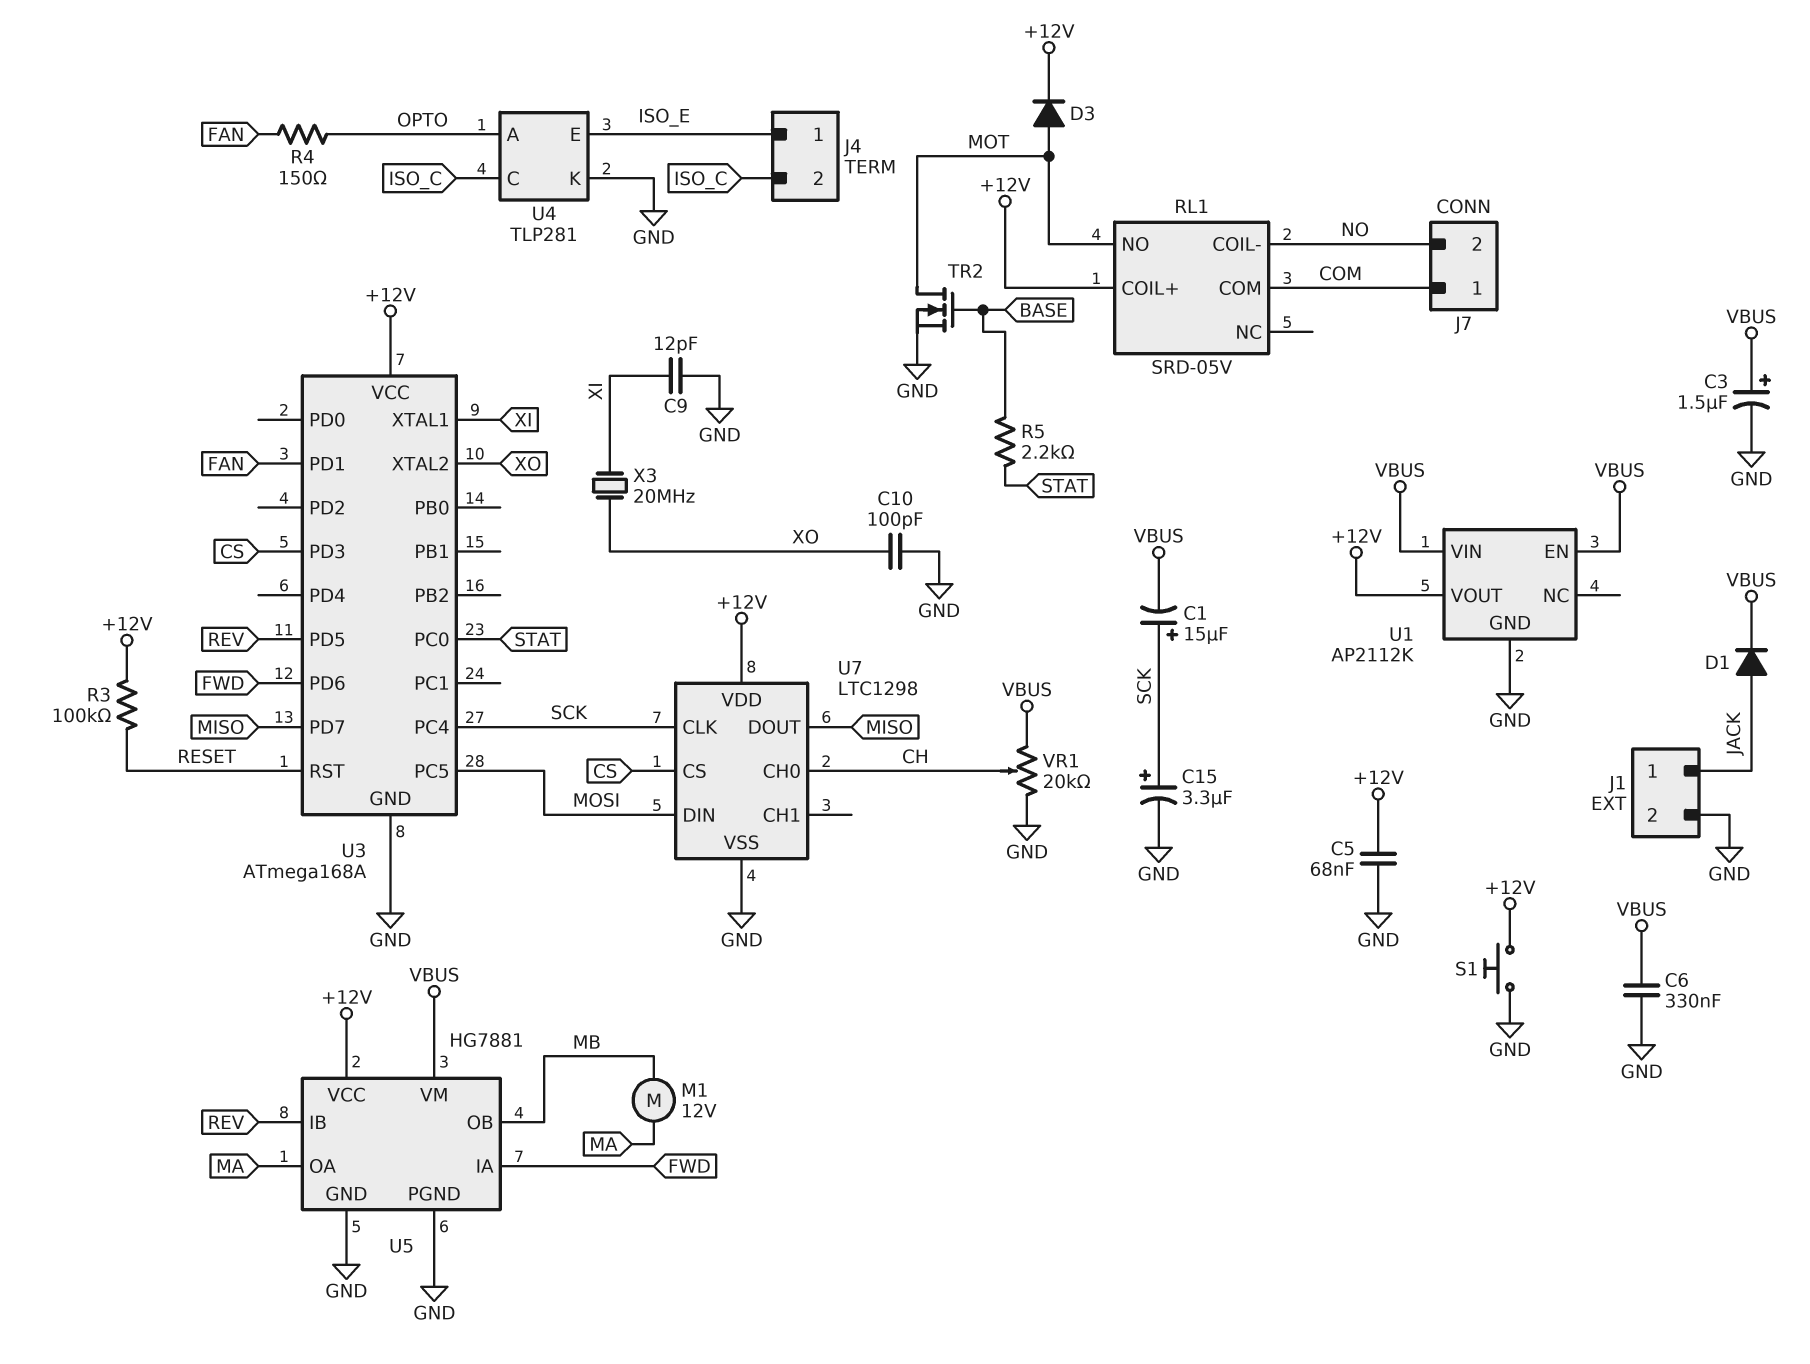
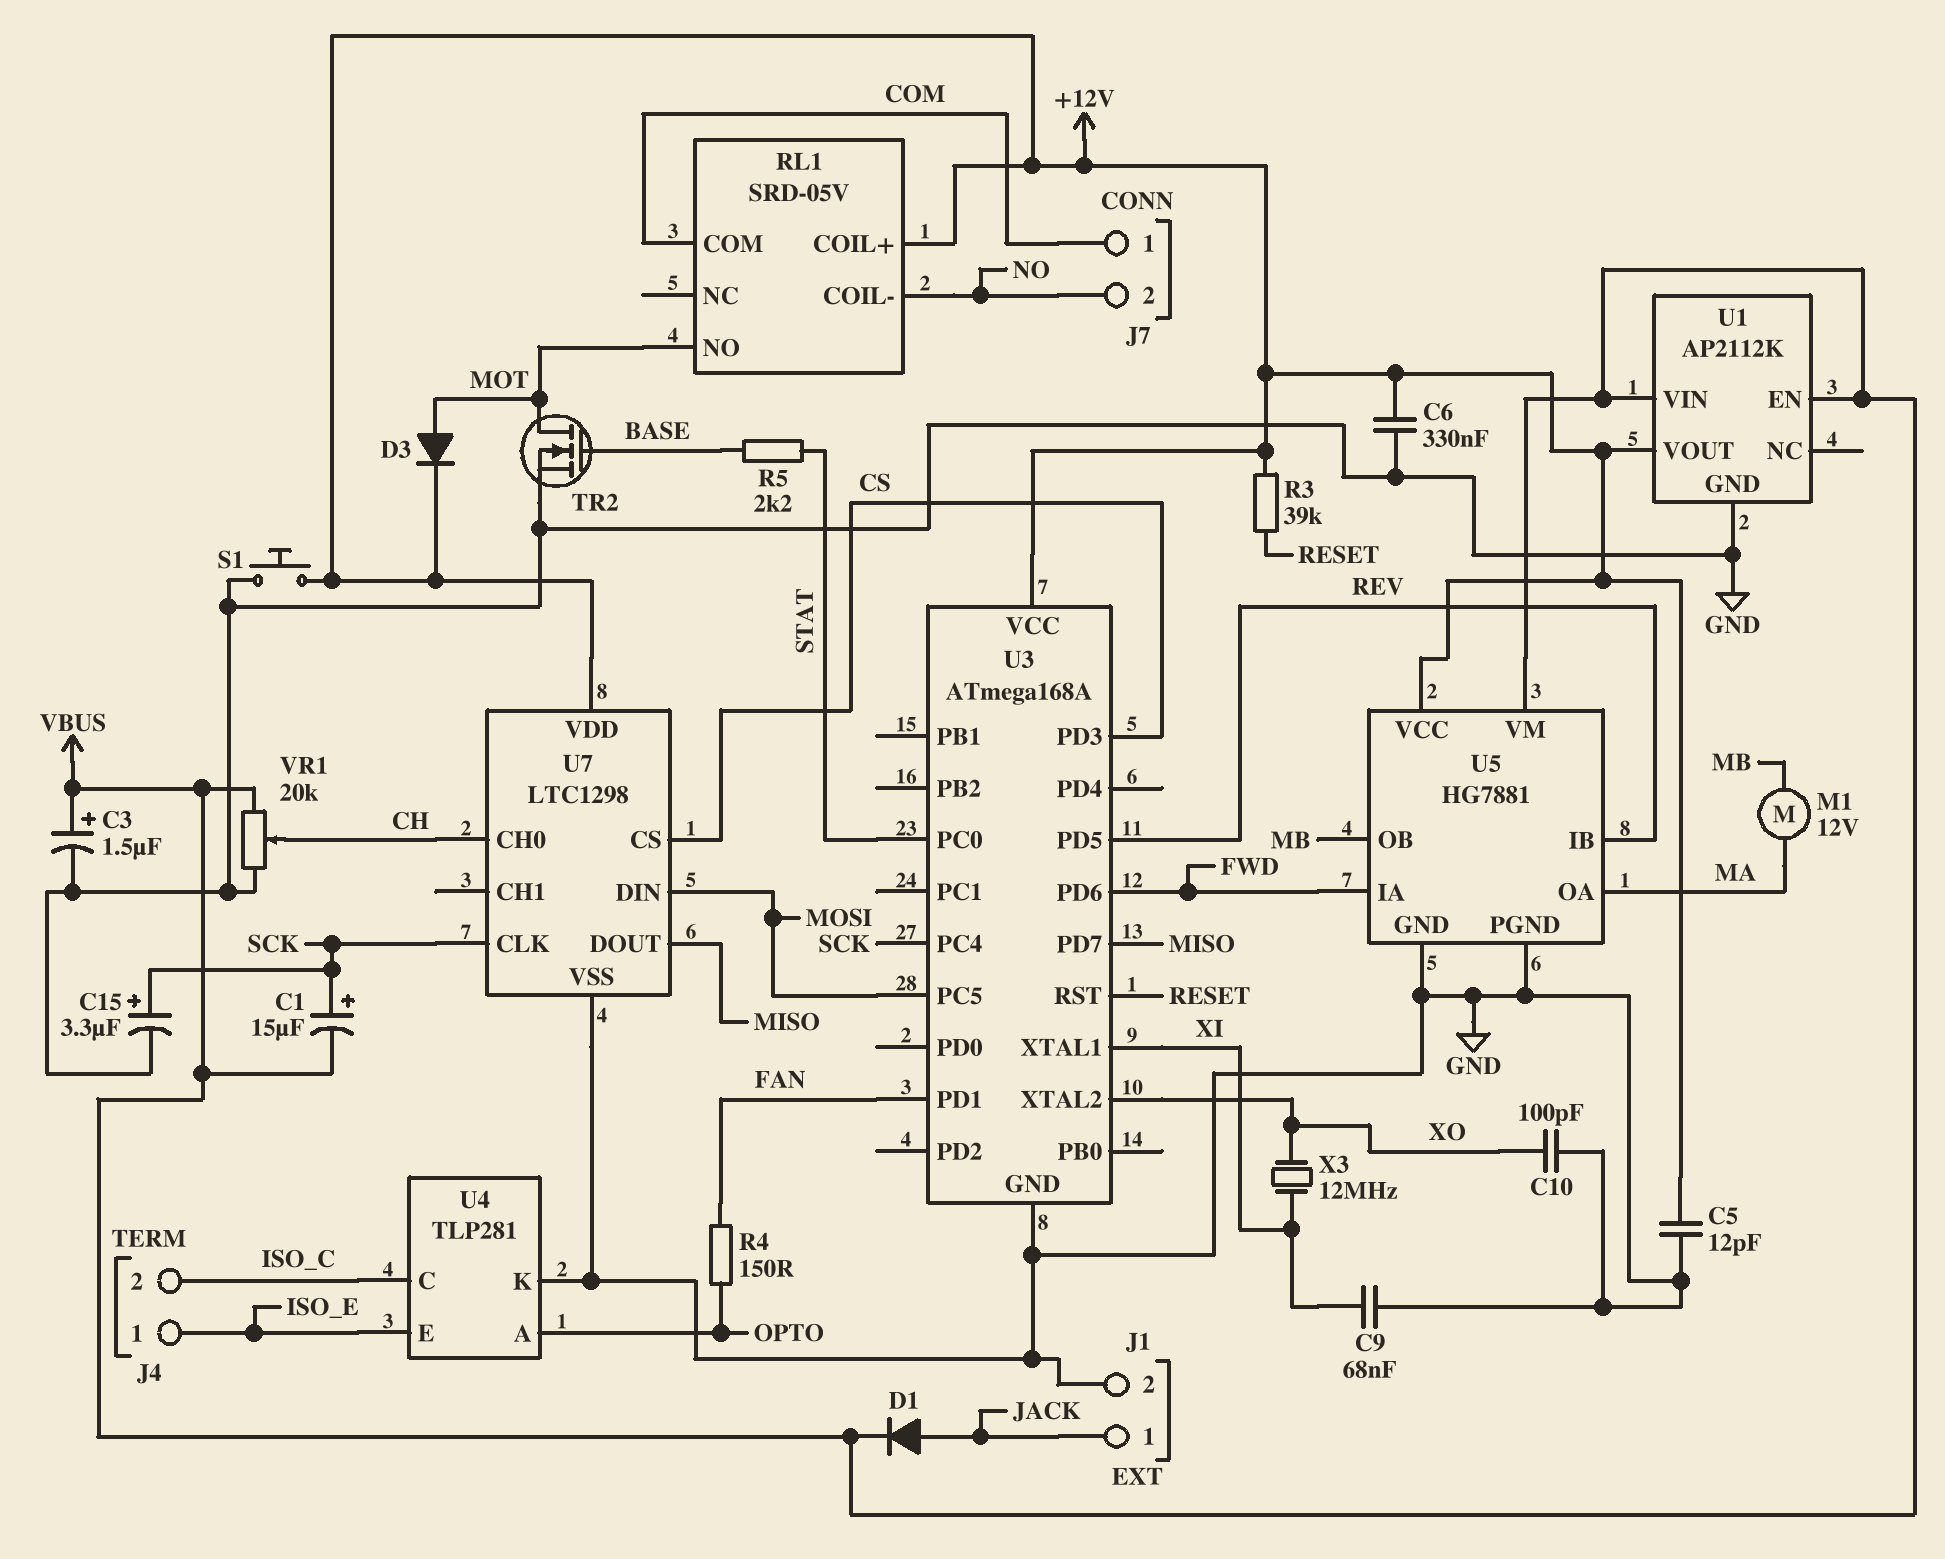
C5: 68nF (+12V, GND) -> 12pF (+12V, GND)
C6: 330nF (GND, VBUS) -> 330nF (+12V, GND)
C9: 12pF (GND, XI) -> 68nF (GND, XI)
R3: 100k (+12V, RESET) -> 39k (+12V, RESET)
X3: 20MHz (XI, XO) -> 12MHz (XI, XO)

